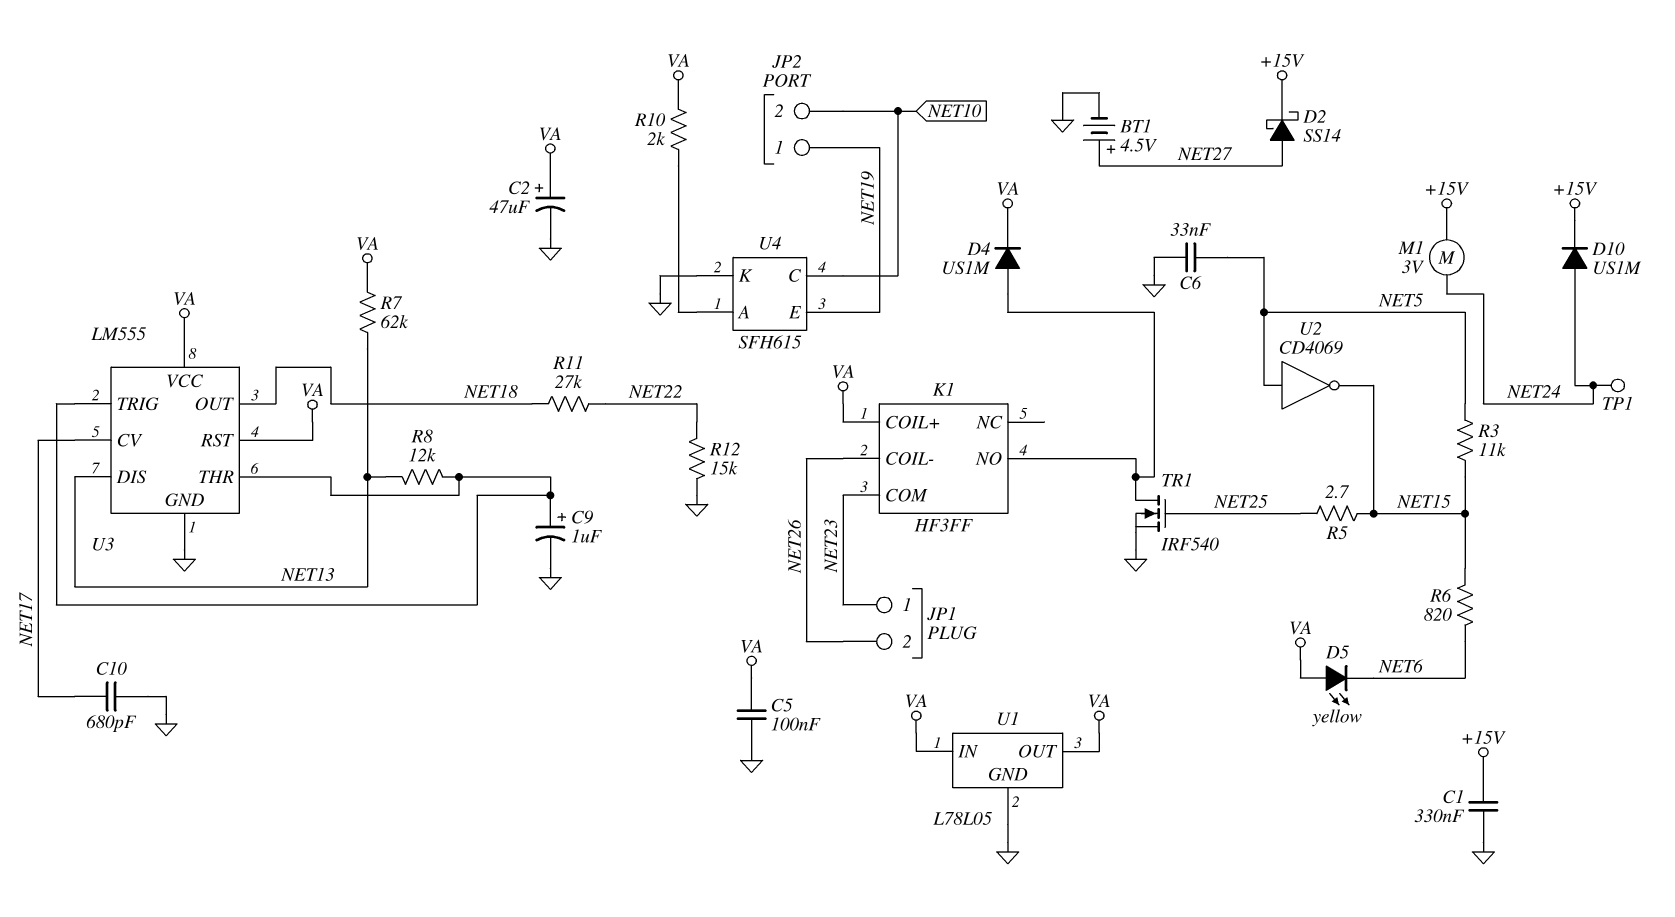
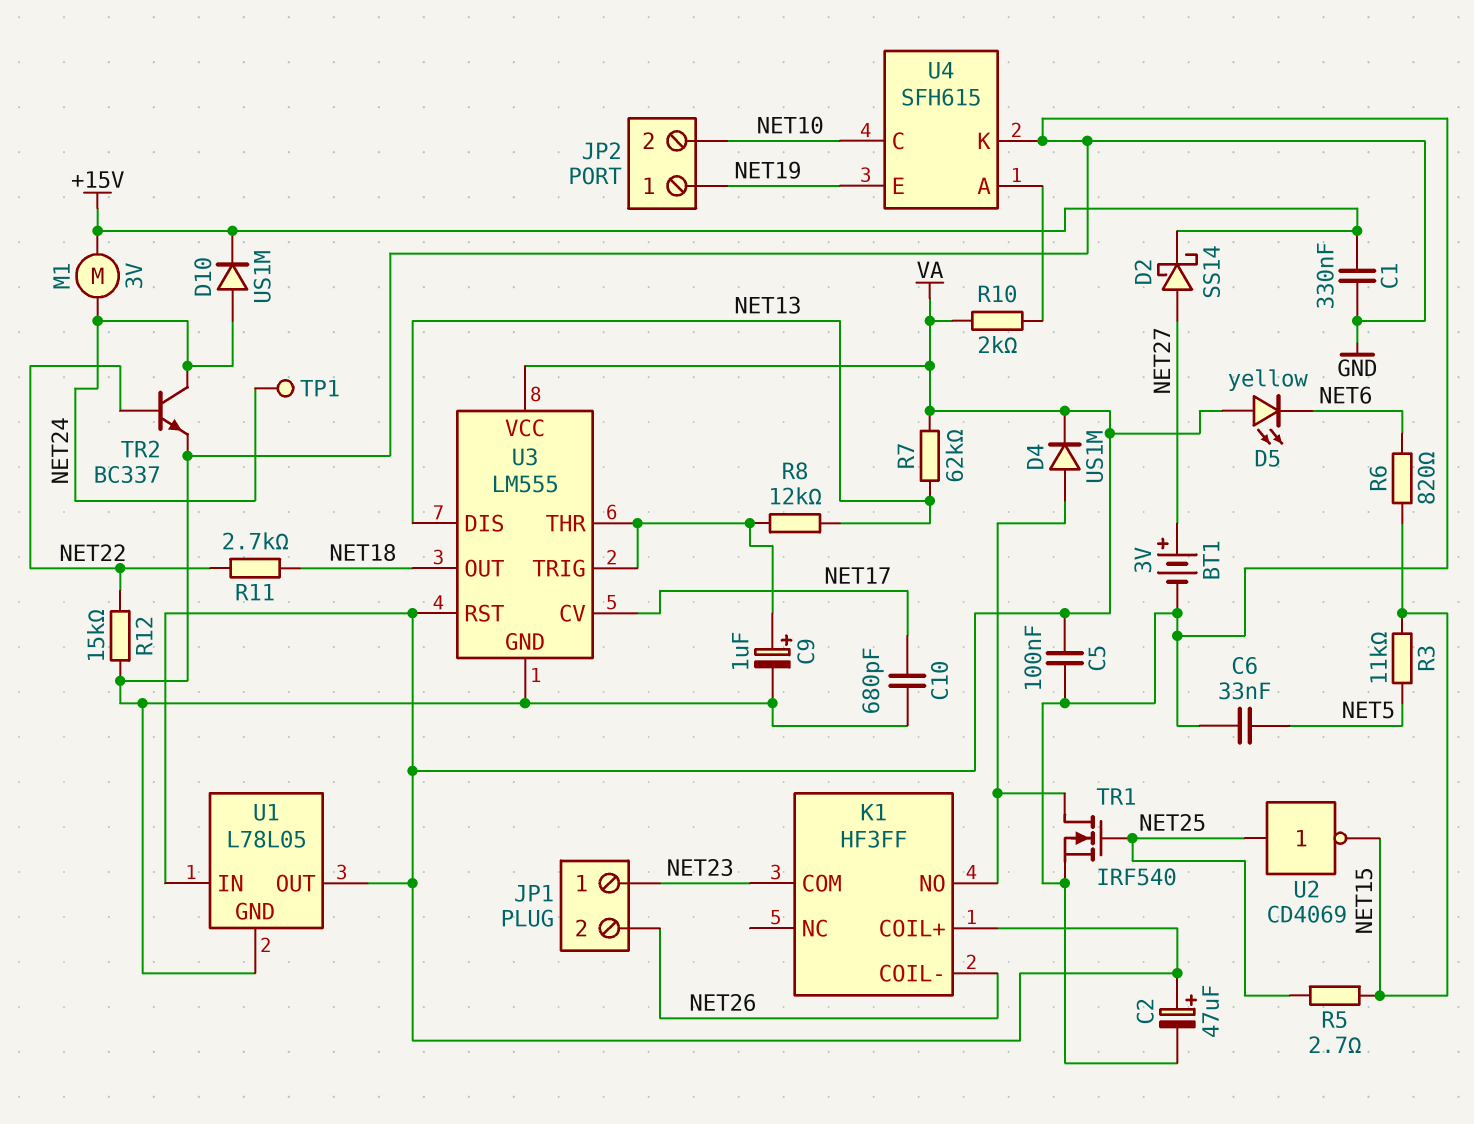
BT1: 4.5V (plus NET27, minus GND) -> 3V (plus NET27, minus GND)
R11: 27k (NET18, NET22) -> 2.7k (NET18, NET22)
TR2: none -> NPN BC337 (B NET22, C NET24, E GND)
U2: NOT CD4069 (in NET5, out NET15) -> NOT CD4069 (in NET25, out NET15)

